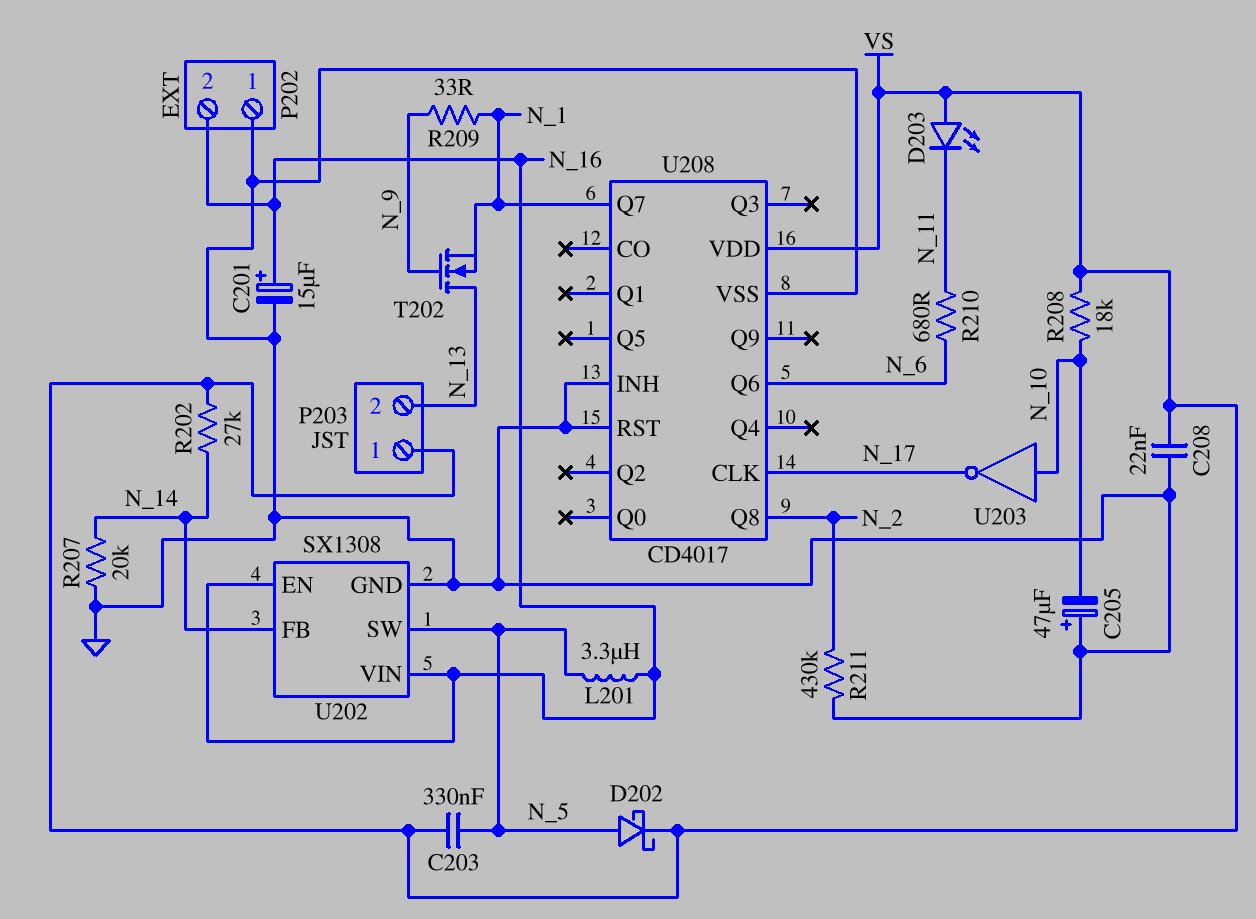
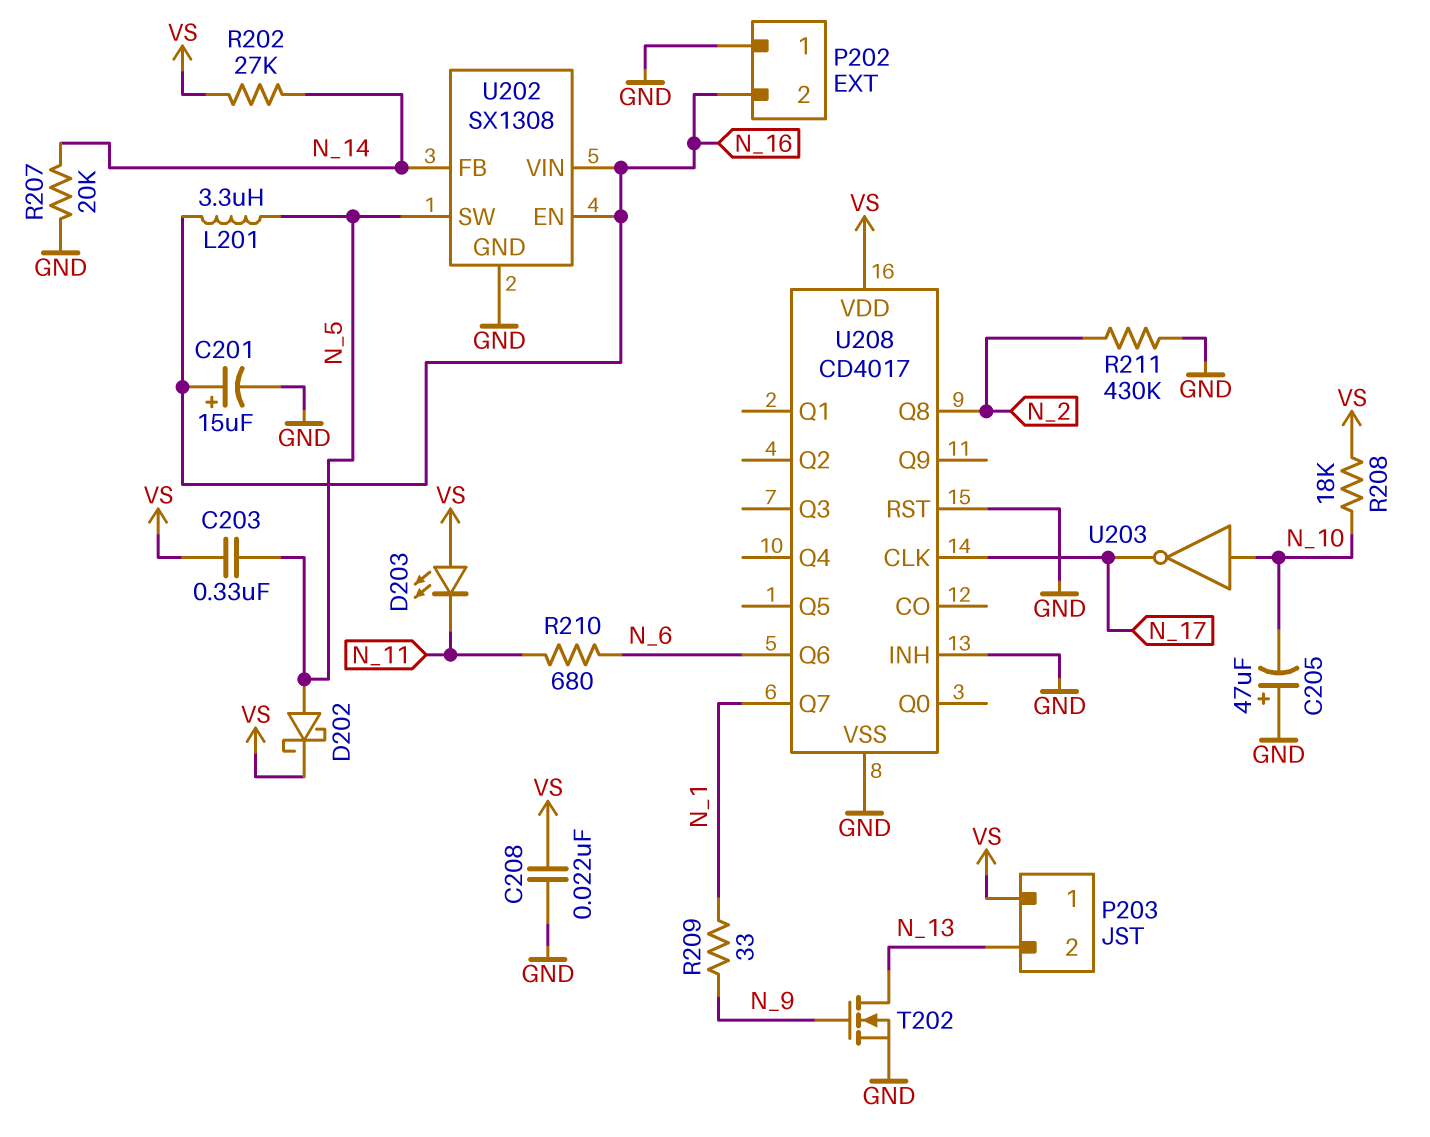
T202: NMOS (G N_9, D N_13, S N_1) -> NMOS (G N_9, D N_13, S GND)

